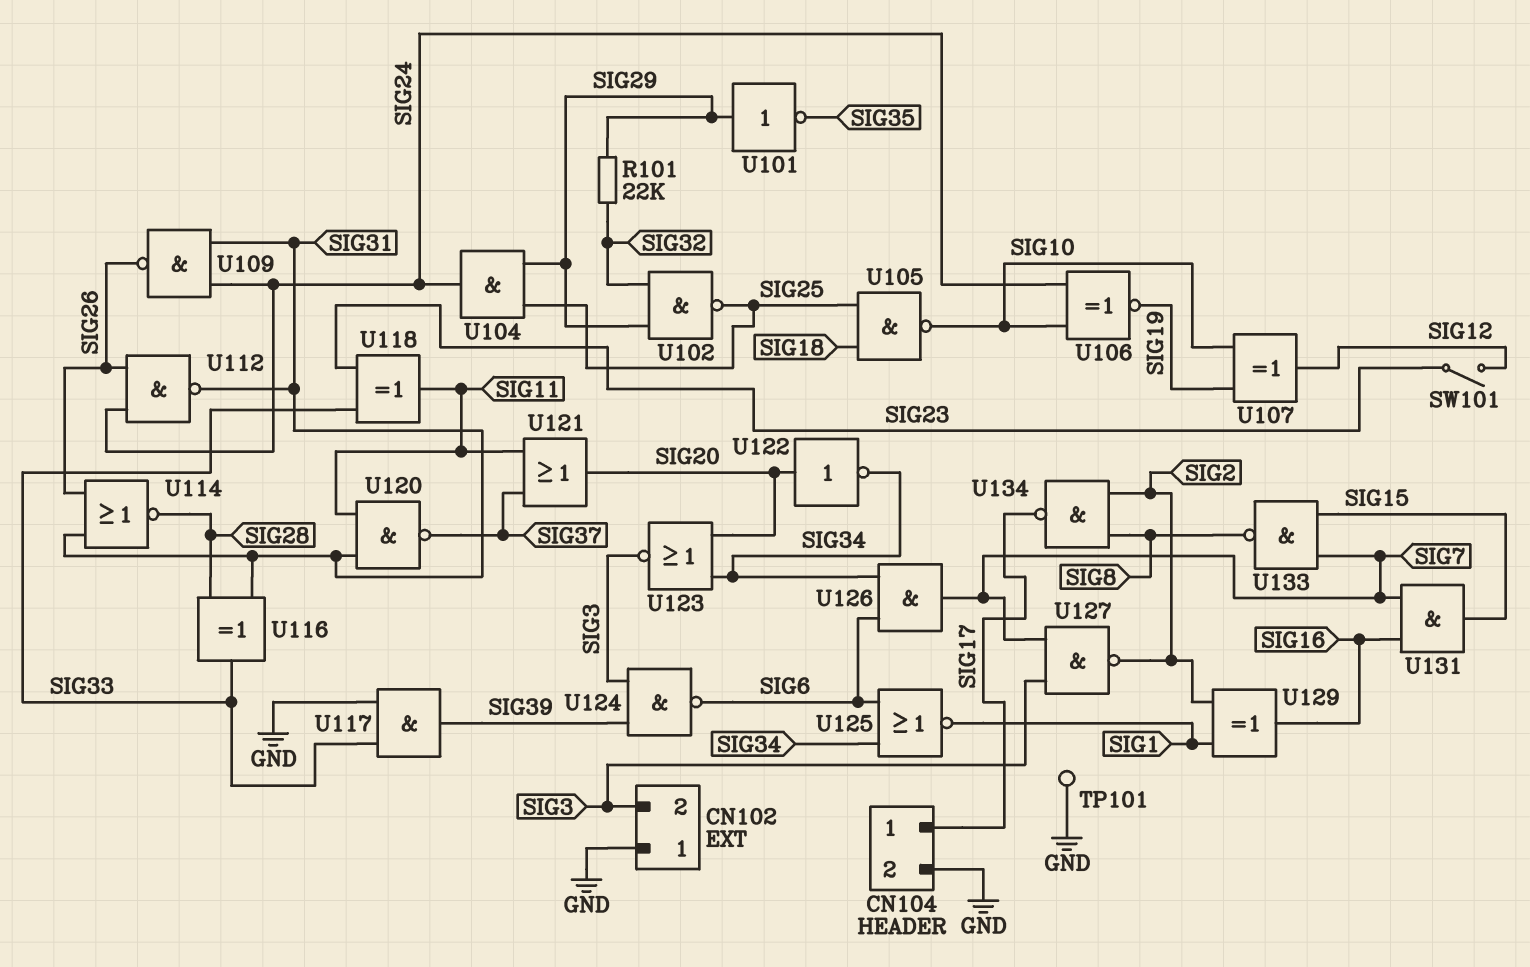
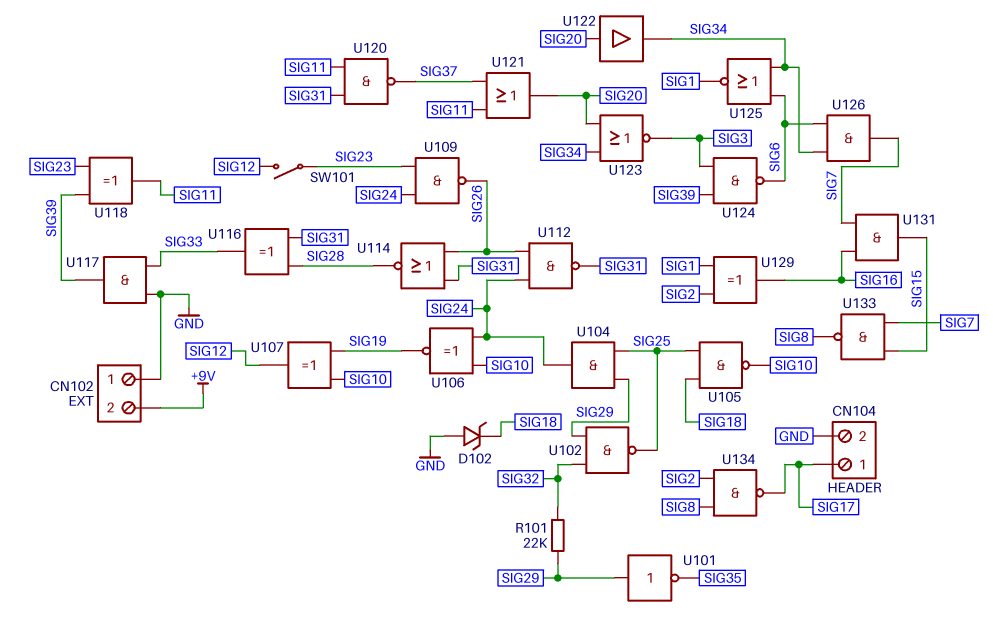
CN102 pin 2: SIG3 -> +9V
D102: none -> zener (A GND, K SIG18)
TP101: test point (GND) -> none
U109: NAND (in SIG24, in SIG31, out SIG26) -> NAND (in SIG23, in SIG24, out SIG26)
U118: XOR (in SIG23, in SIG33, out SIG11) -> XOR (in SIG23, in SIG39, out SIG11)
U122: NOT (in SIG20, out SIG34) -> buffer (in SIG20, out SIG34)
U127: NAND (in SIG3, in SIG7, out SIG2) -> none

